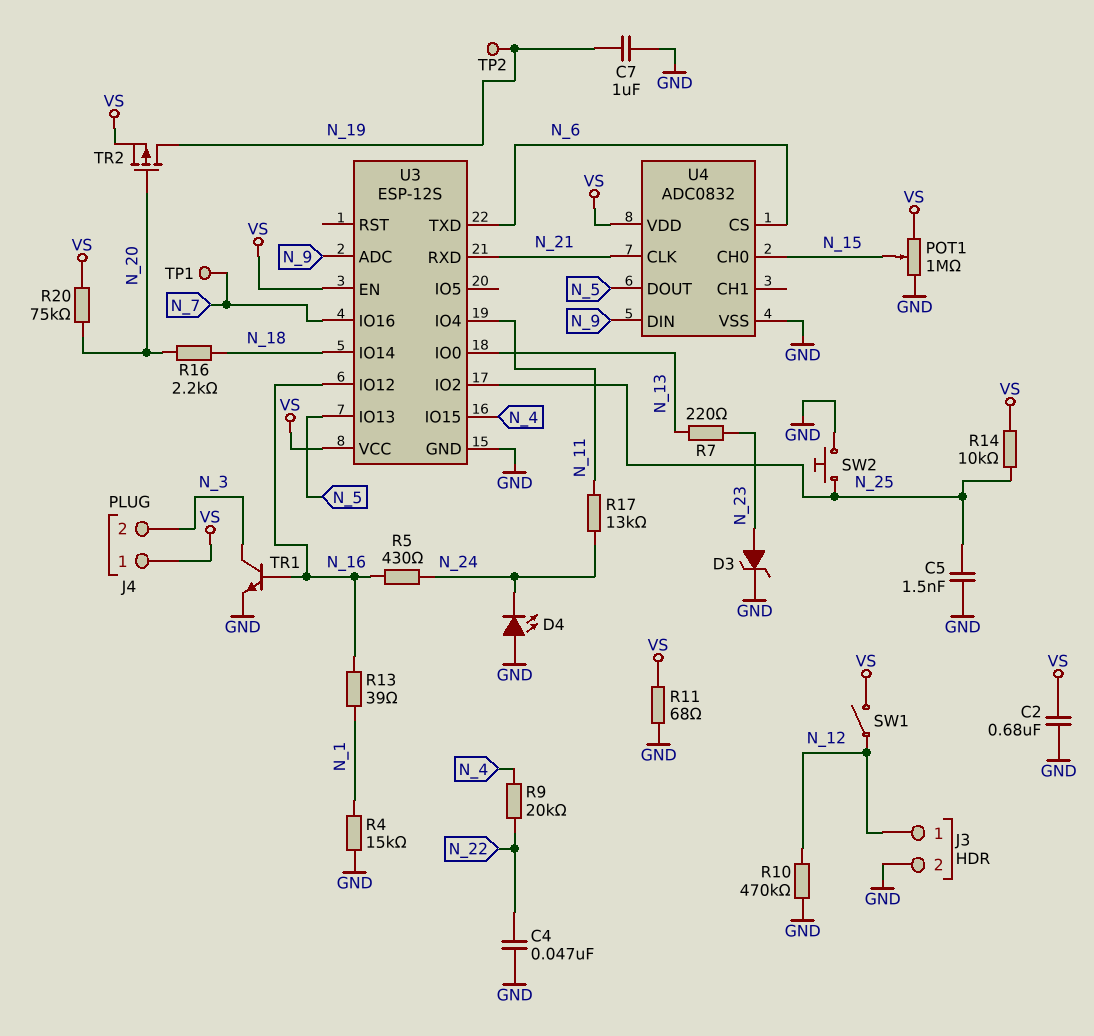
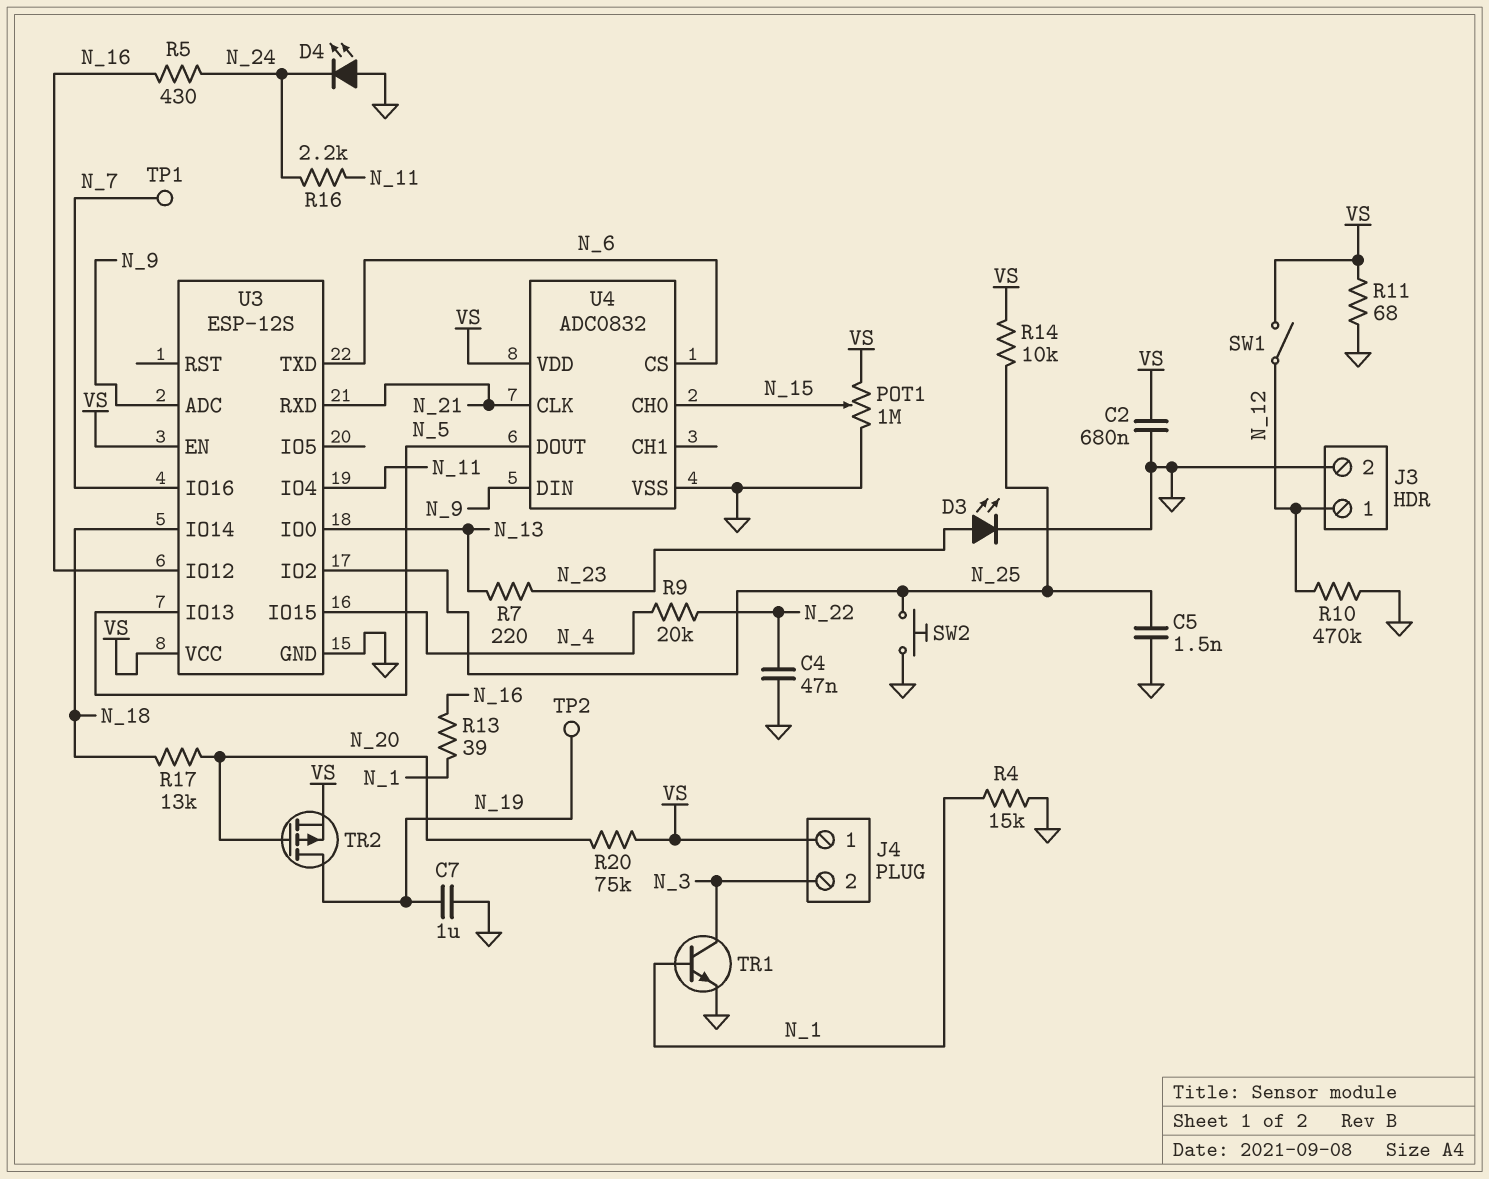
D3: zener (A N_23, K GND) -> LED (A N_23, K GND)
R16: 2.2k (N_18, N_20) -> 2.2k (N_11, N_24)
R17: 13k (N_11, N_24) -> 13k (N_18, N_20)
TR1: NPN (B N_16, C N_3, E GND) -> NPN (B N_1, C N_3, E GND)

